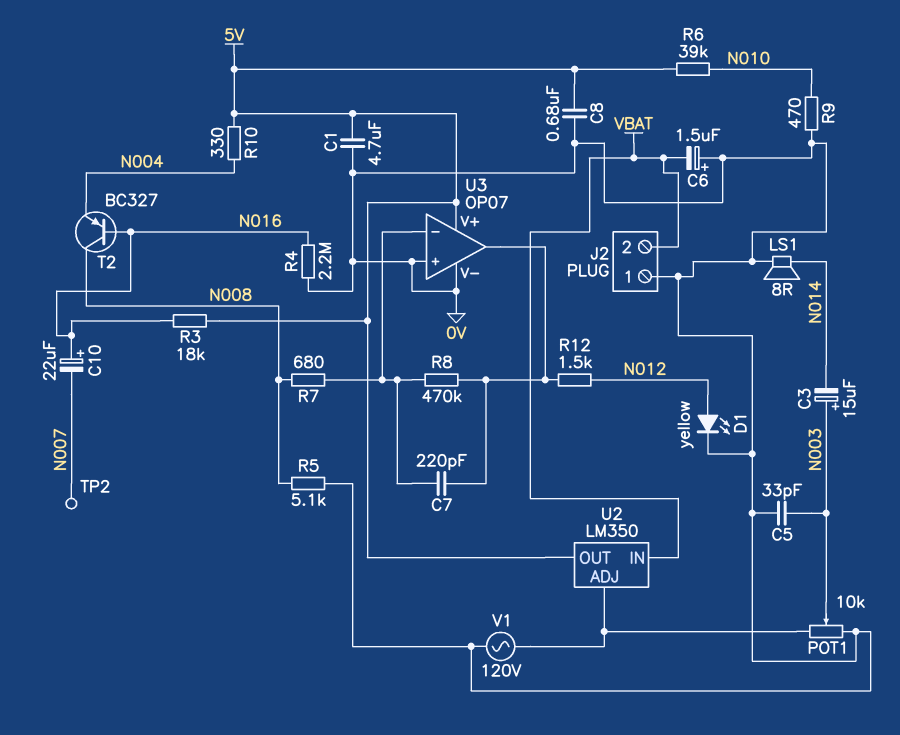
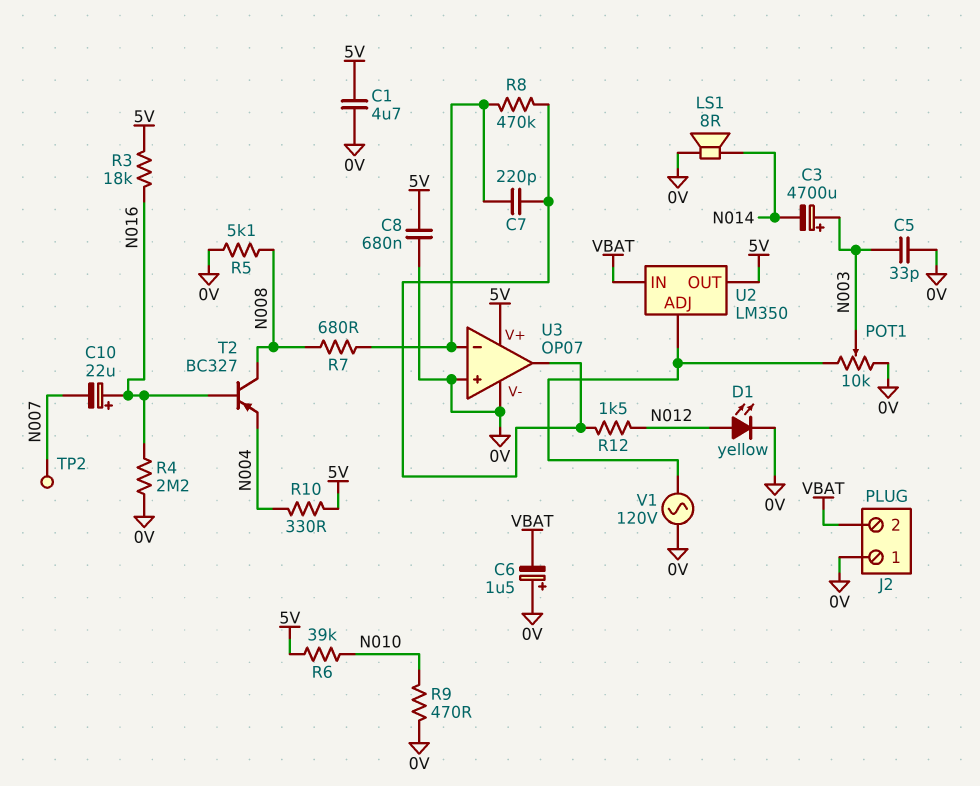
C3: 15uF (plus N003, minus N014) -> 4700uF (plus N003, minus N014)

